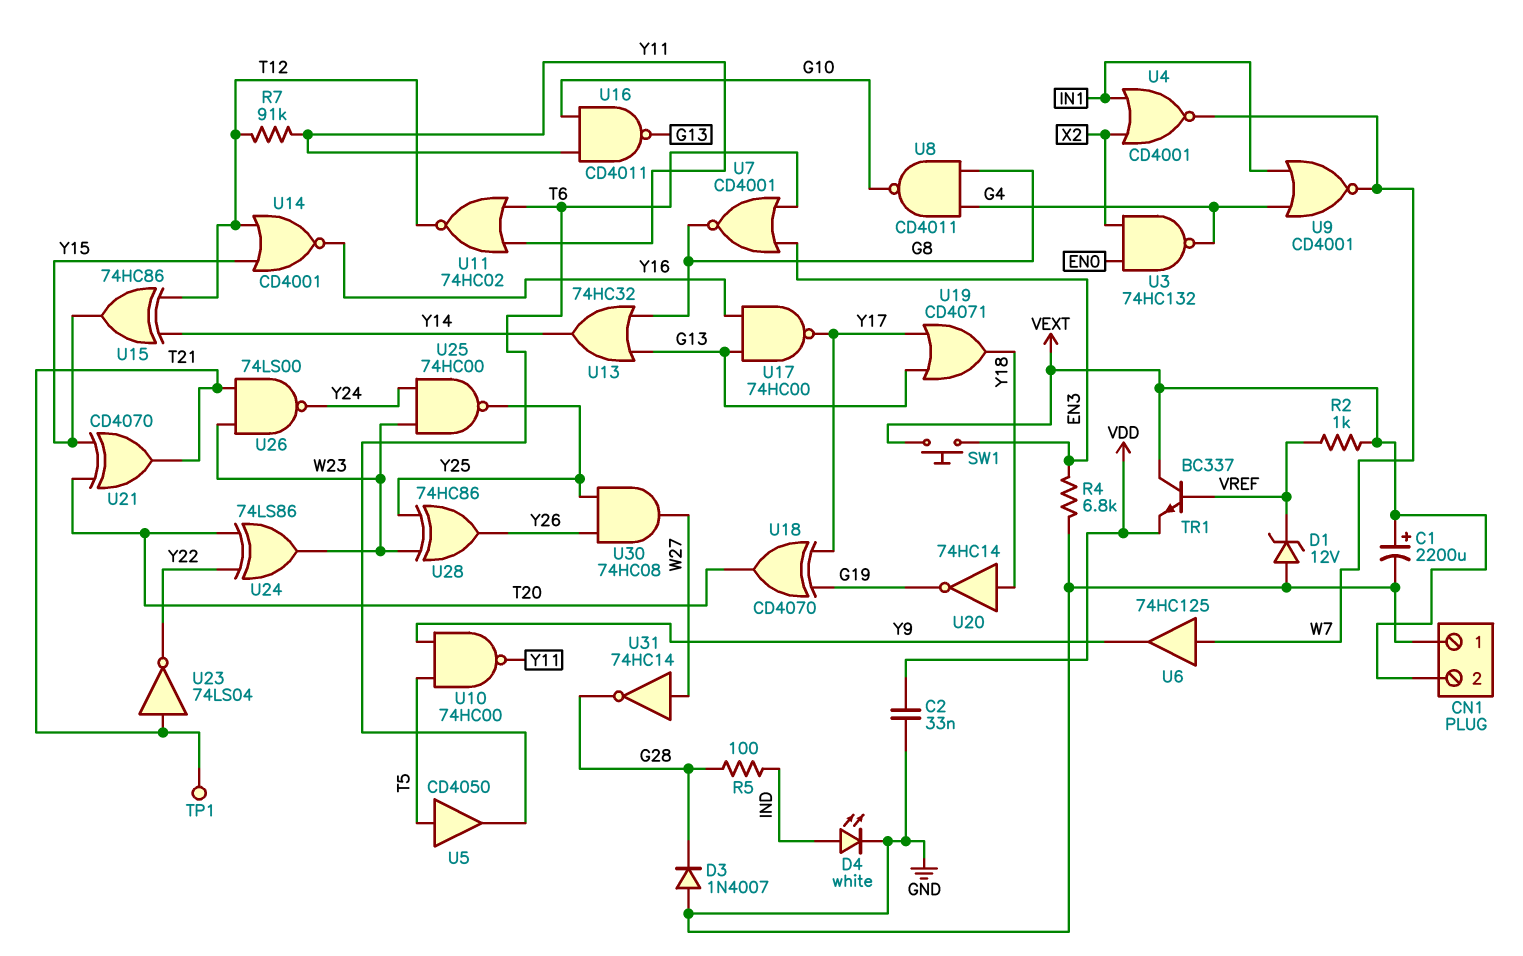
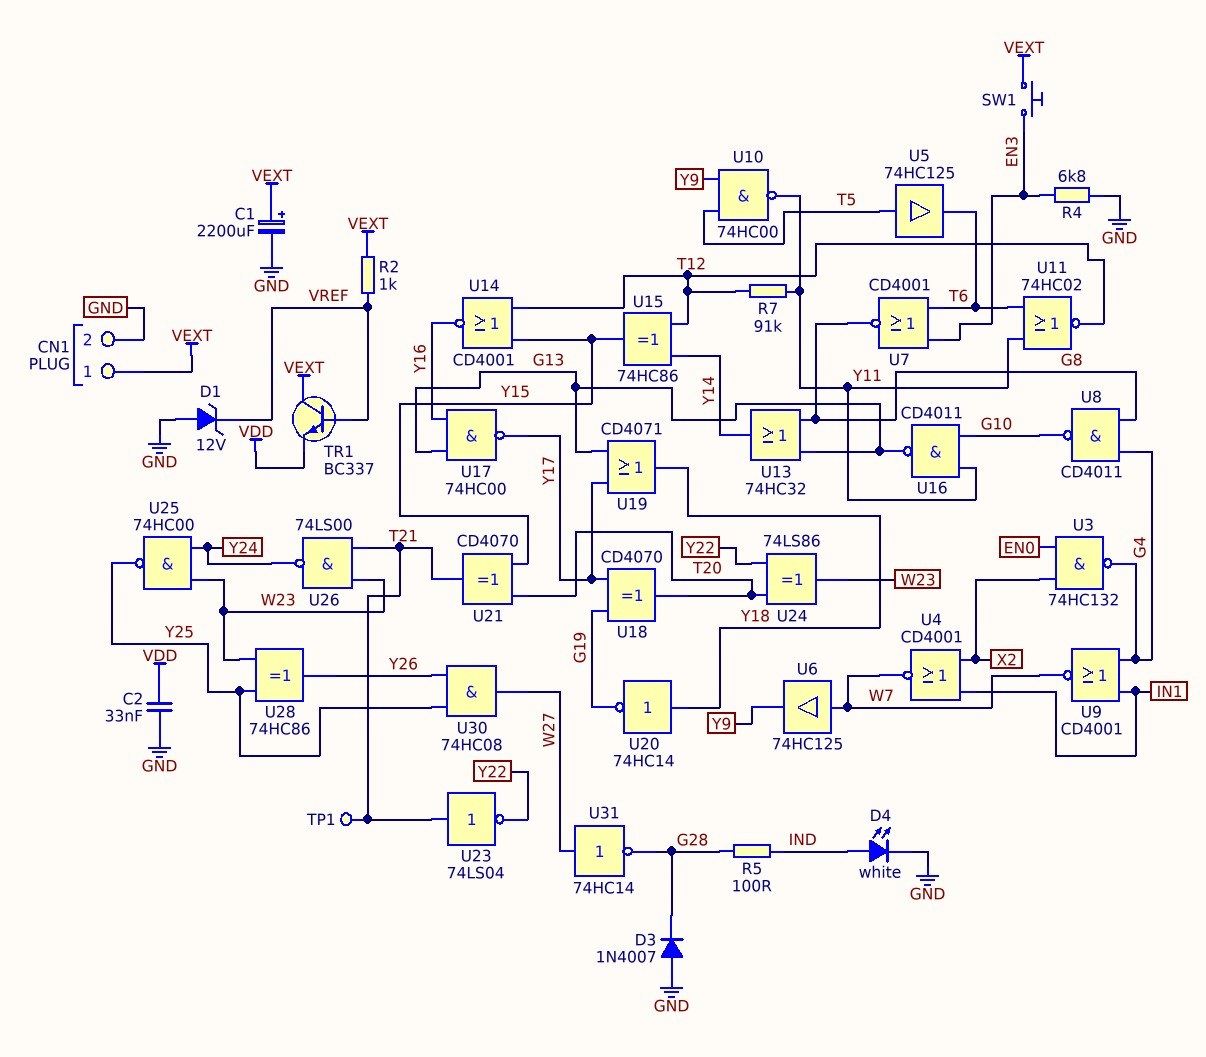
CN1 pin 1: GND -> VEXT
CN1 pin 2: VEXT -> GND
U5: buffer CD4050 (in T5, out T6) -> buffer 74HC125 (in T5, out T6)

